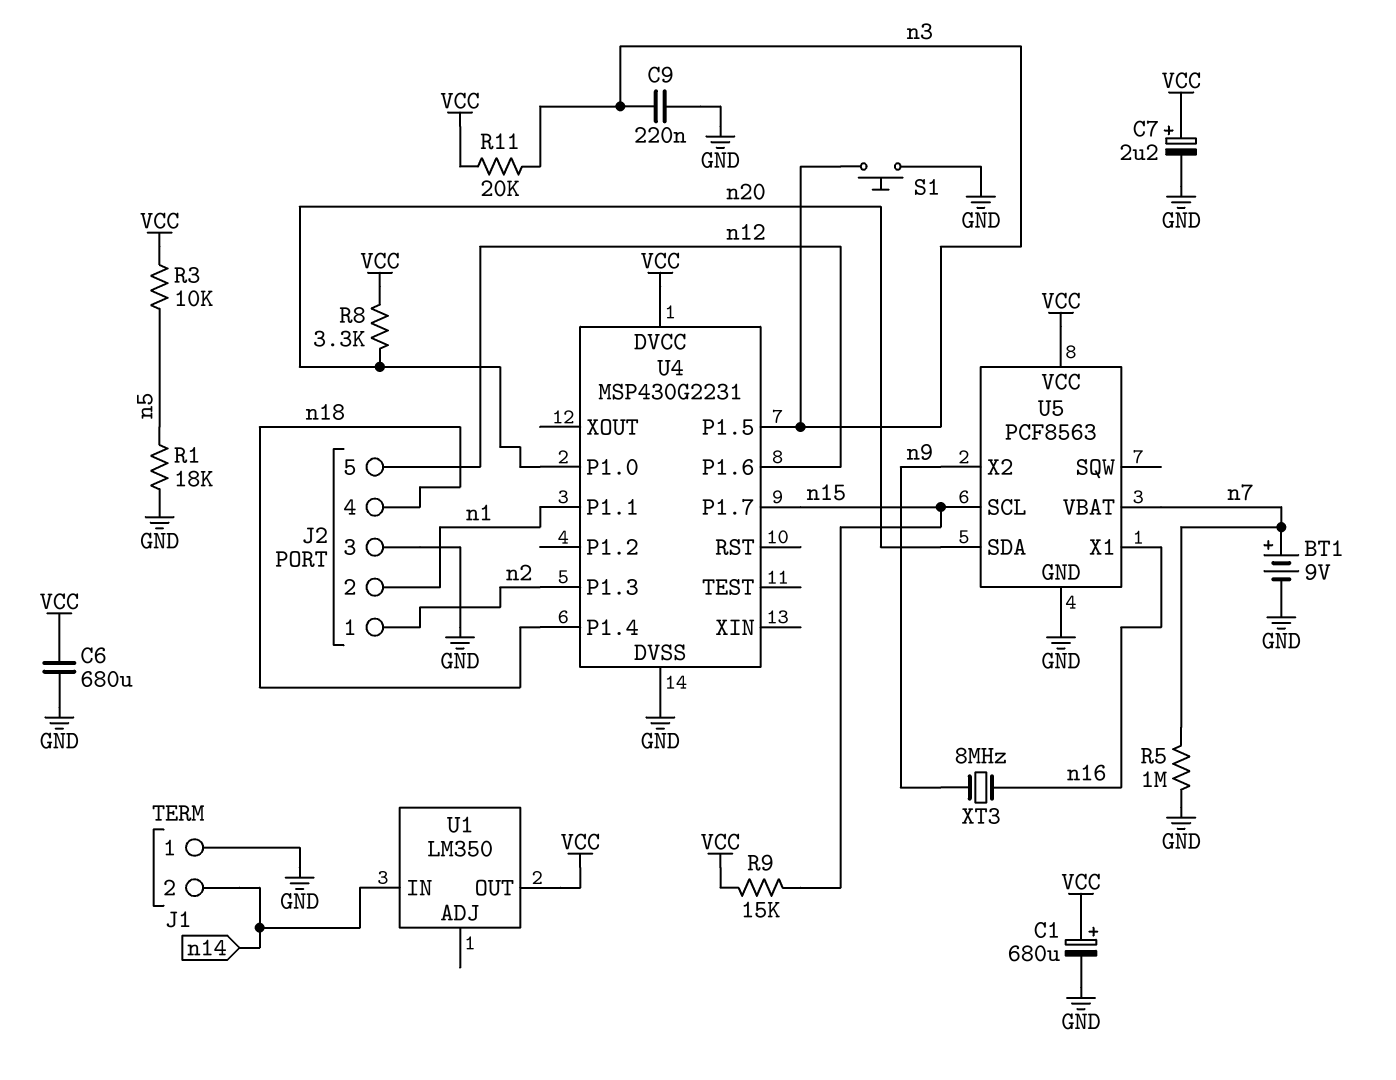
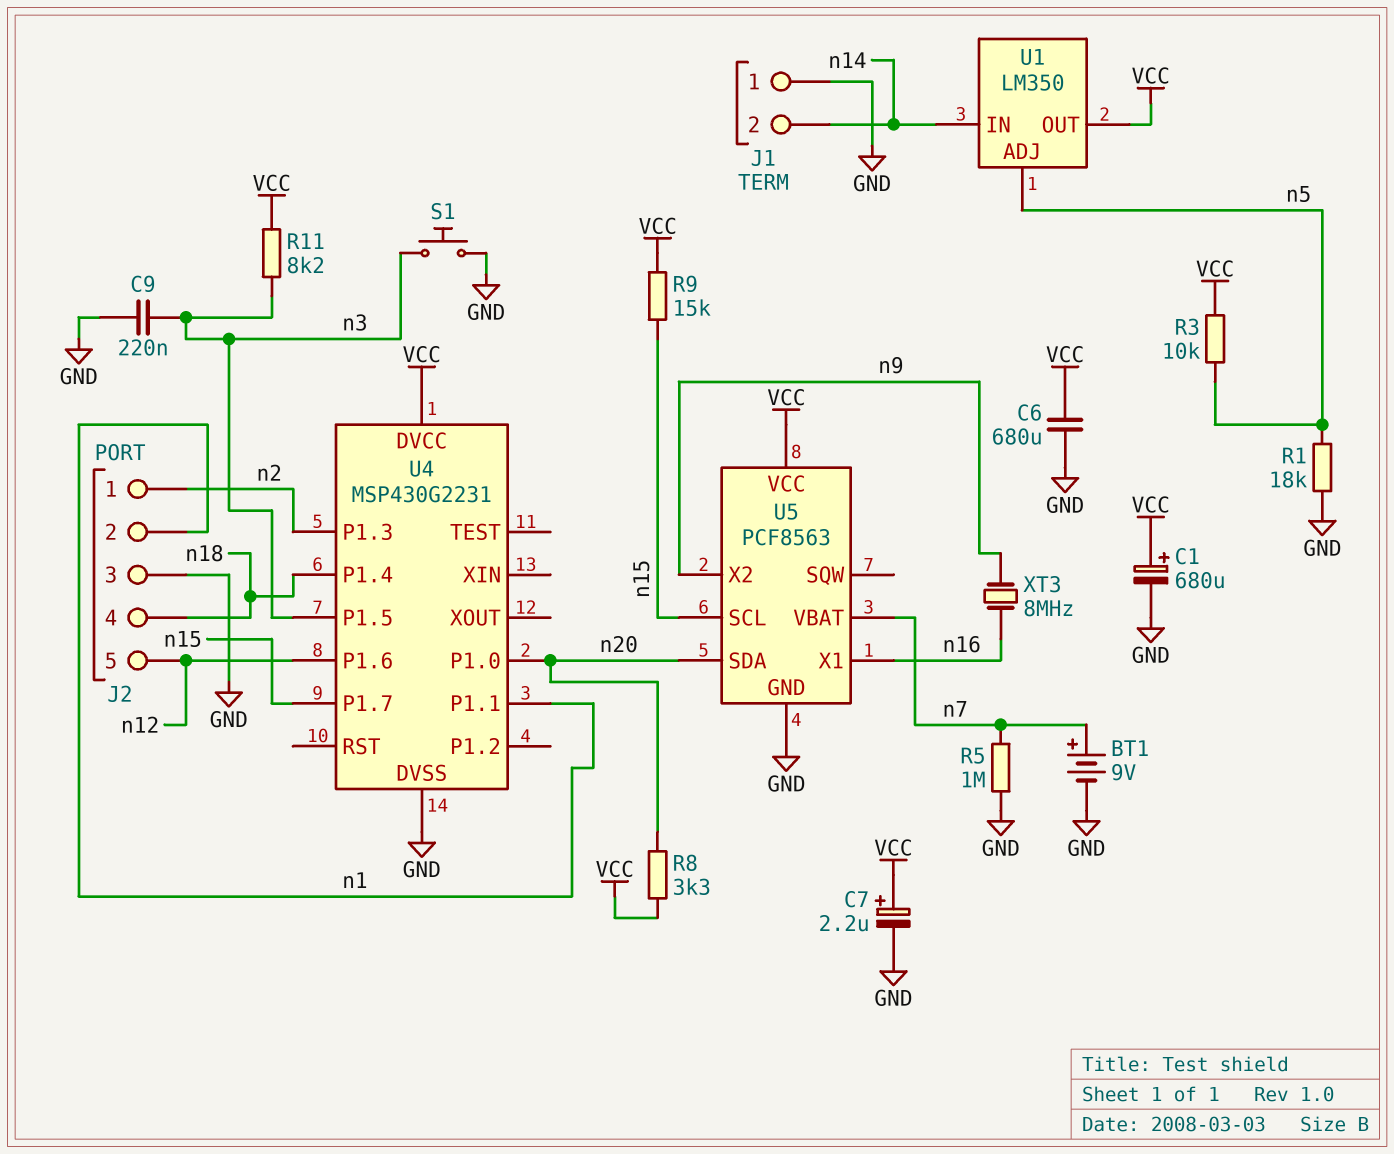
R11: 20k (VCC, n3) -> 8.2k (VCC, n3)
U1 pin ADJ: none -> n5

